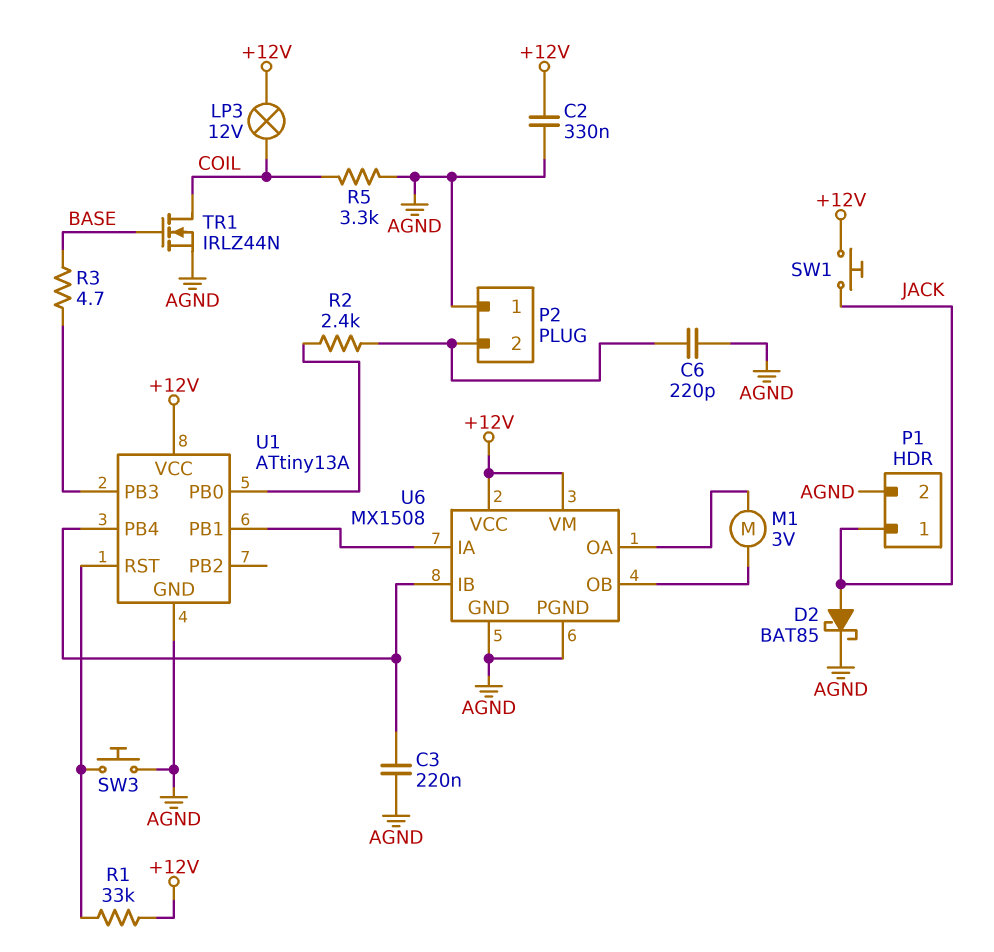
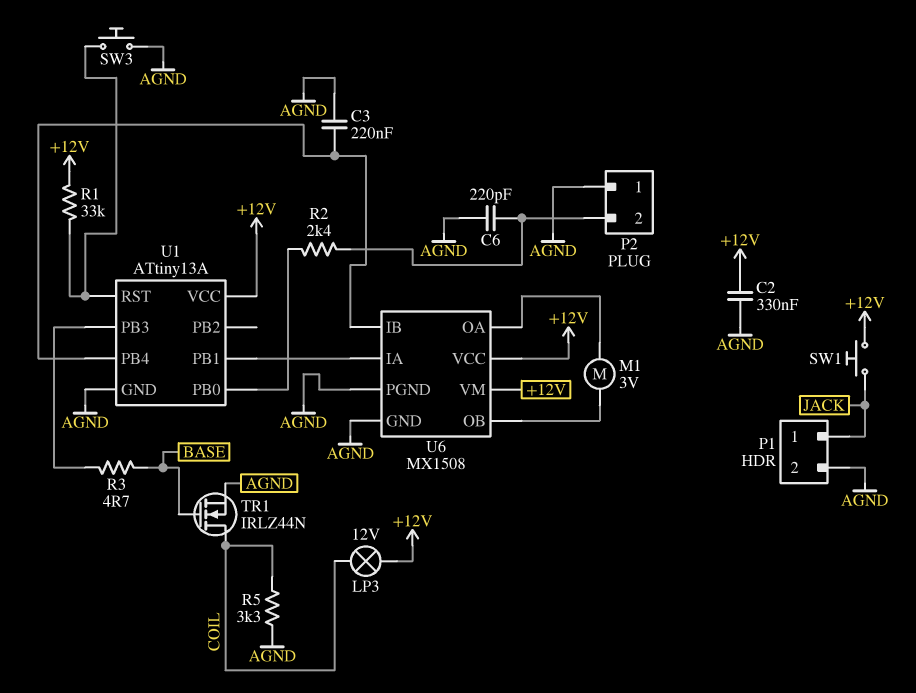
D2: schottky BAT85 (A JACK, K AGND) -> none

